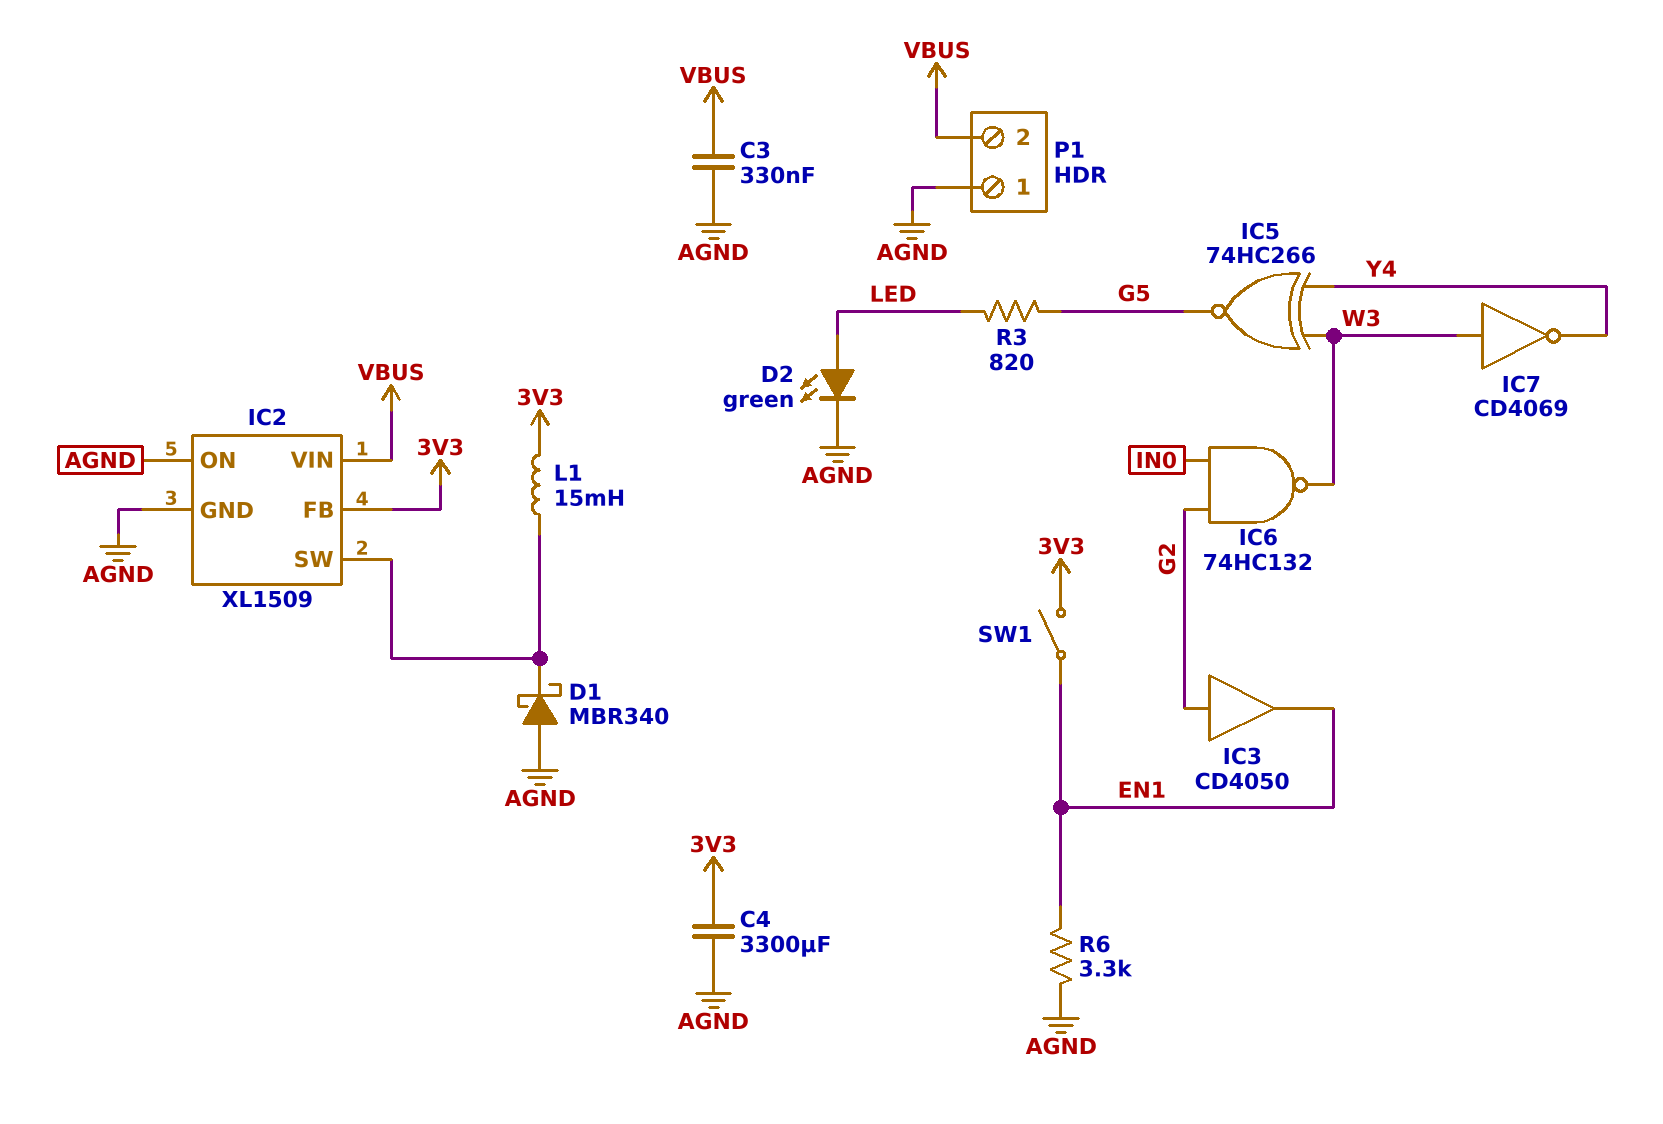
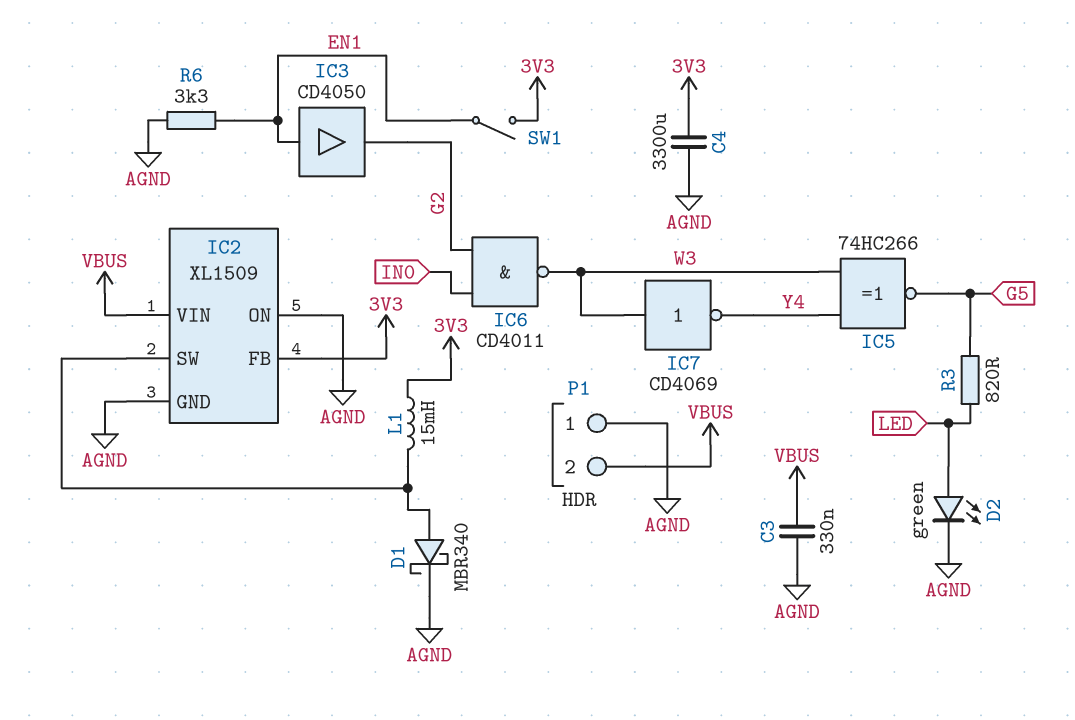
D1: schottky MBR340 (A AGND, K IC2/SW) -> schottky MBR340 (A IC2/SW, K AGND)
IC3: buffer CD4050 (in G2, out EN1) -> buffer CD4050 (in EN1, out G2)
IC6: NAND 74HC132 (in G2, in IN0, out W3) -> NAND CD4011 (in G2, in IN0, out W3)

